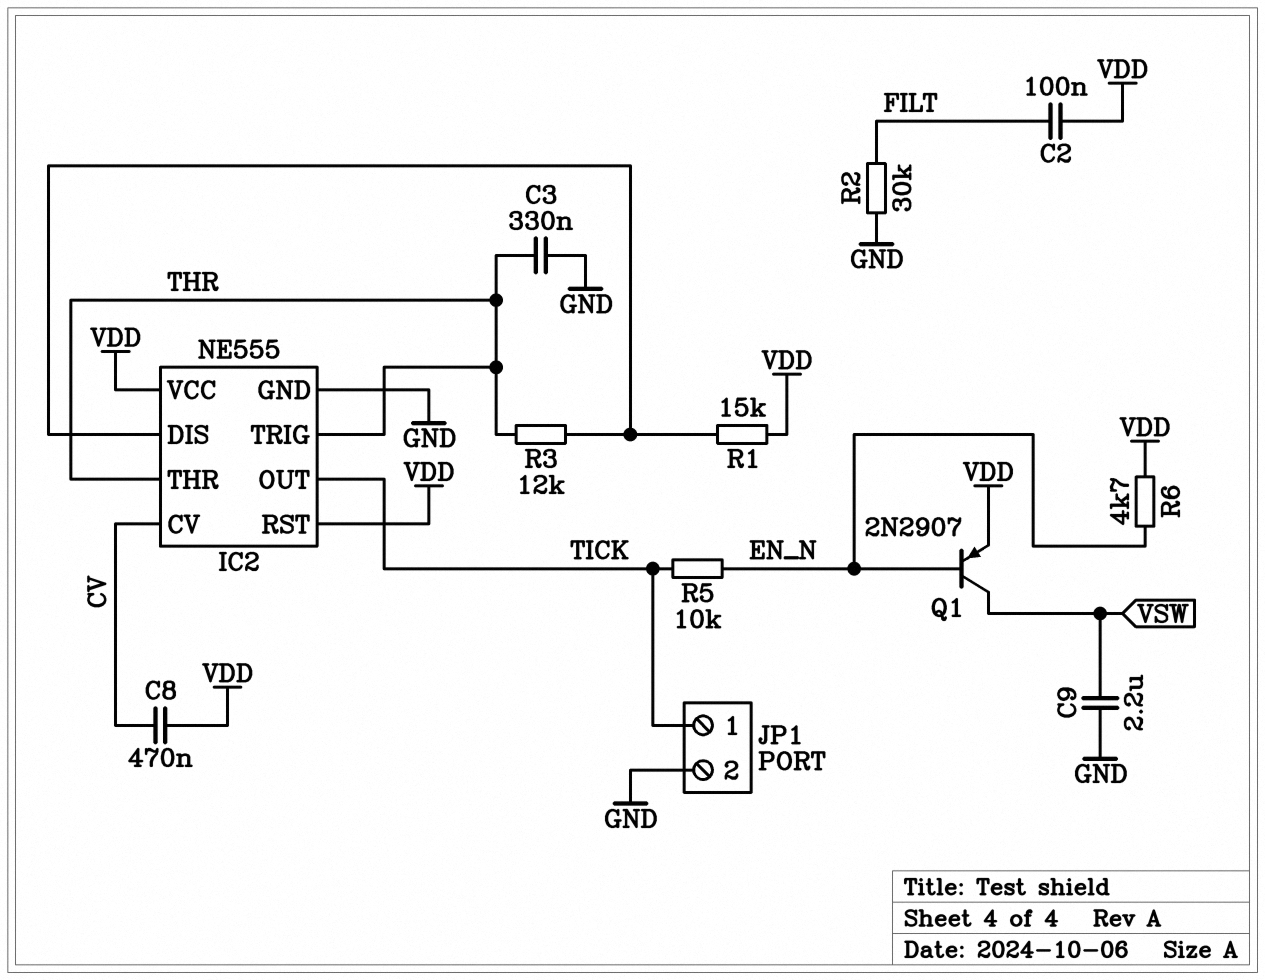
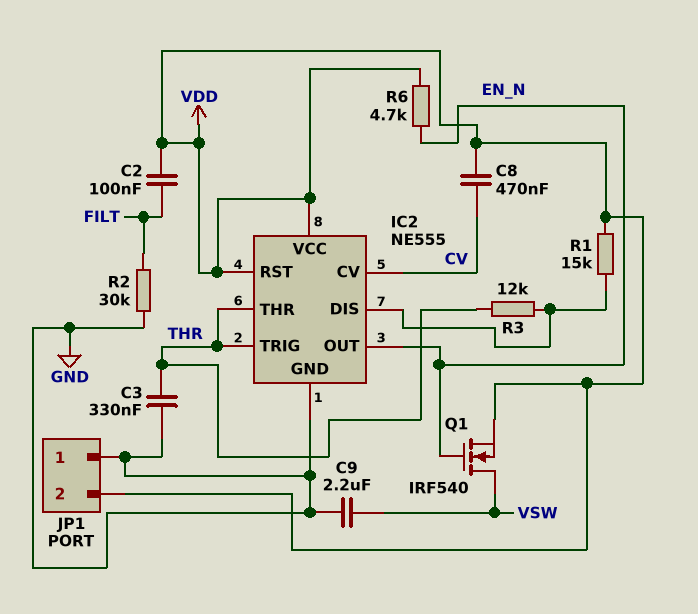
IC2 pin OUT: TICK -> EN_N
JP1 pin 1: TICK -> GND
JP1 pin 2: GND -> VDD
Q1: PNP 2N2907 (B EN_N, C VSW, E VDD) -> NMOS IRF540 (G EN_N, D VSW, S VDD)
R5: 10k (EN_N, TICK) -> none

